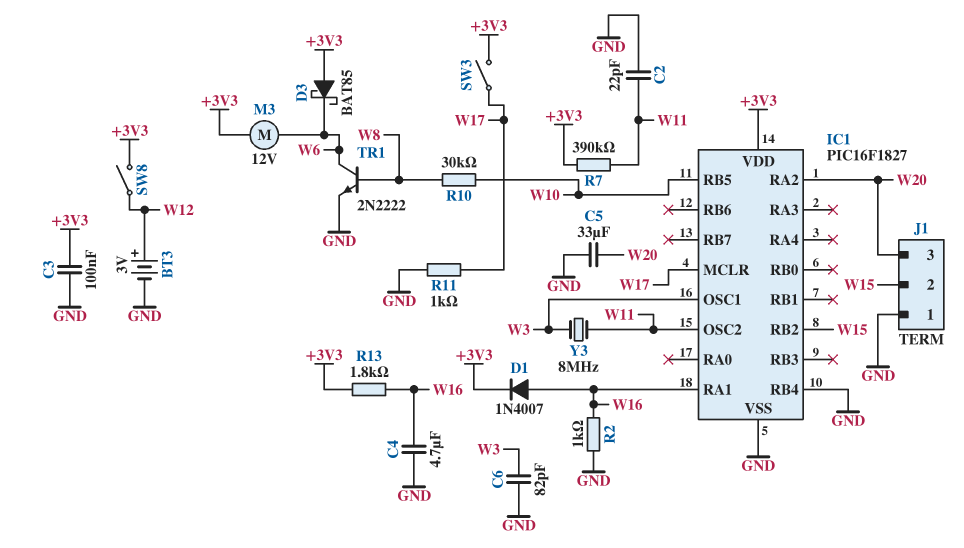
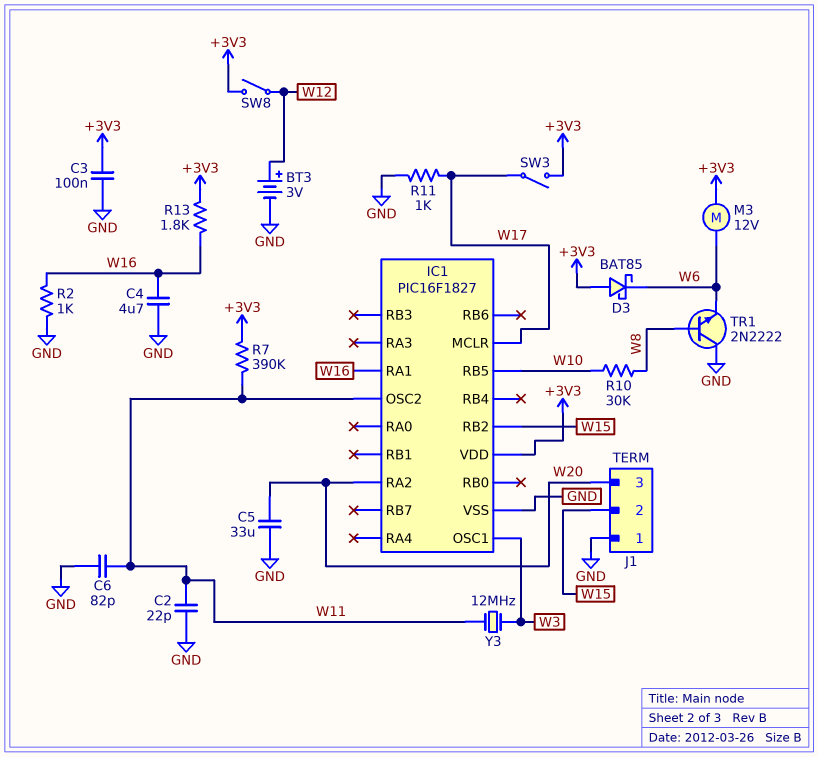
C6: 82pF (GND, W3) -> 82pF (GND, W11)
D1: diode 1N4007 (A W16, K +3V3) -> none
IC1 pin RB4: GND -> none
TR1: NPN 2N2222 (B W8, C W6, E GND) -> NPN 2N2222 (B W8, C GND, E W6)
Y3: 8MHz (W3, W11) -> 12MHz (W3, W11)

